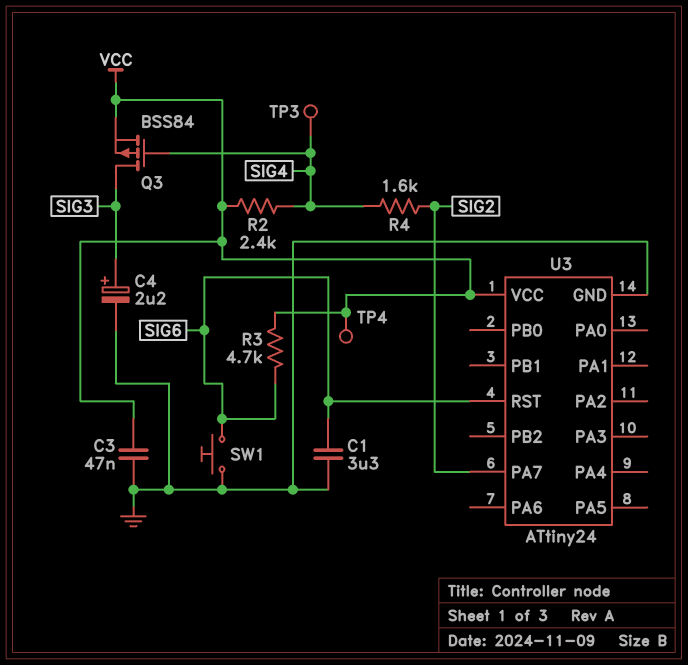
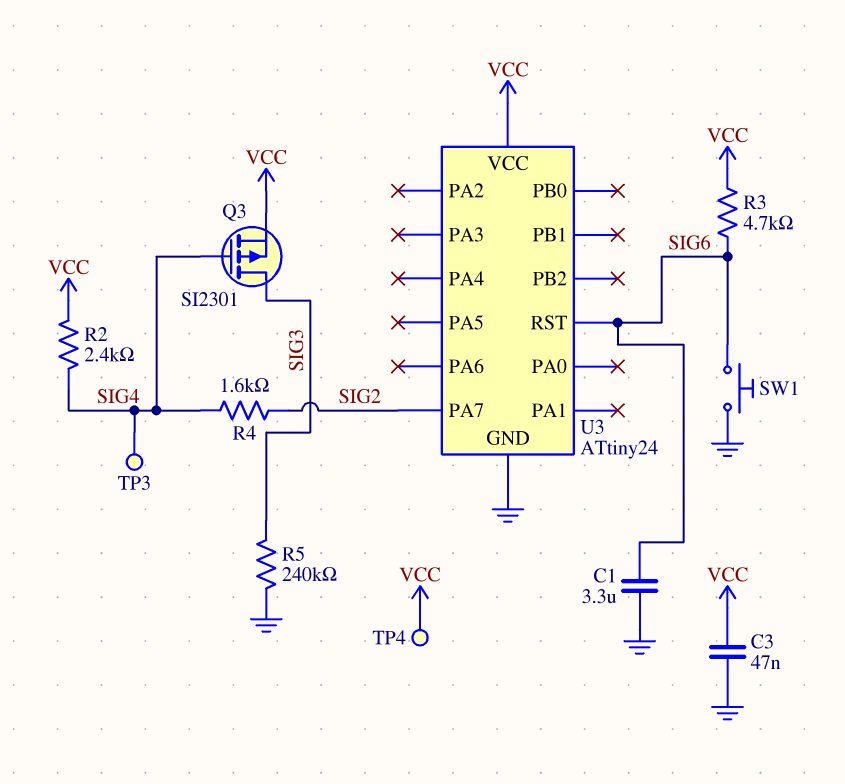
C4: 2.2uF (plus SIG3, minus GND) -> none
Q3: PMOS BSS84 (G SIG4, D SIG3, S VCC) -> PMOS SI2301 (G SIG4, D SIG3, S VCC)
R5: none -> 240k (GND, SIG3)

